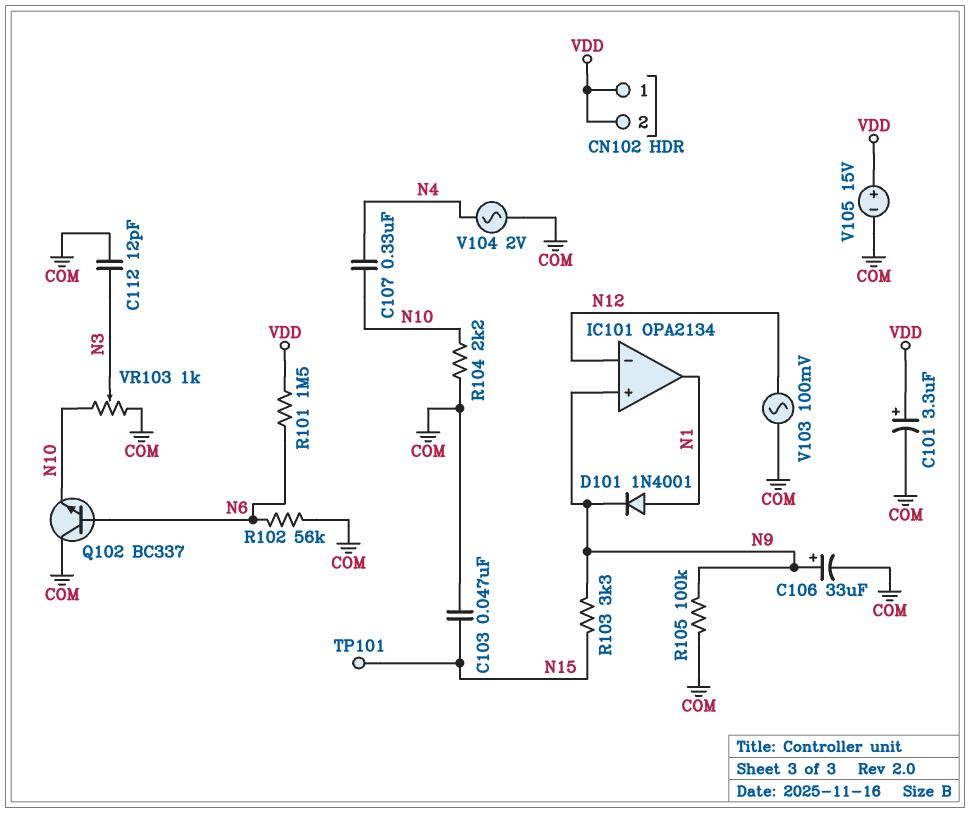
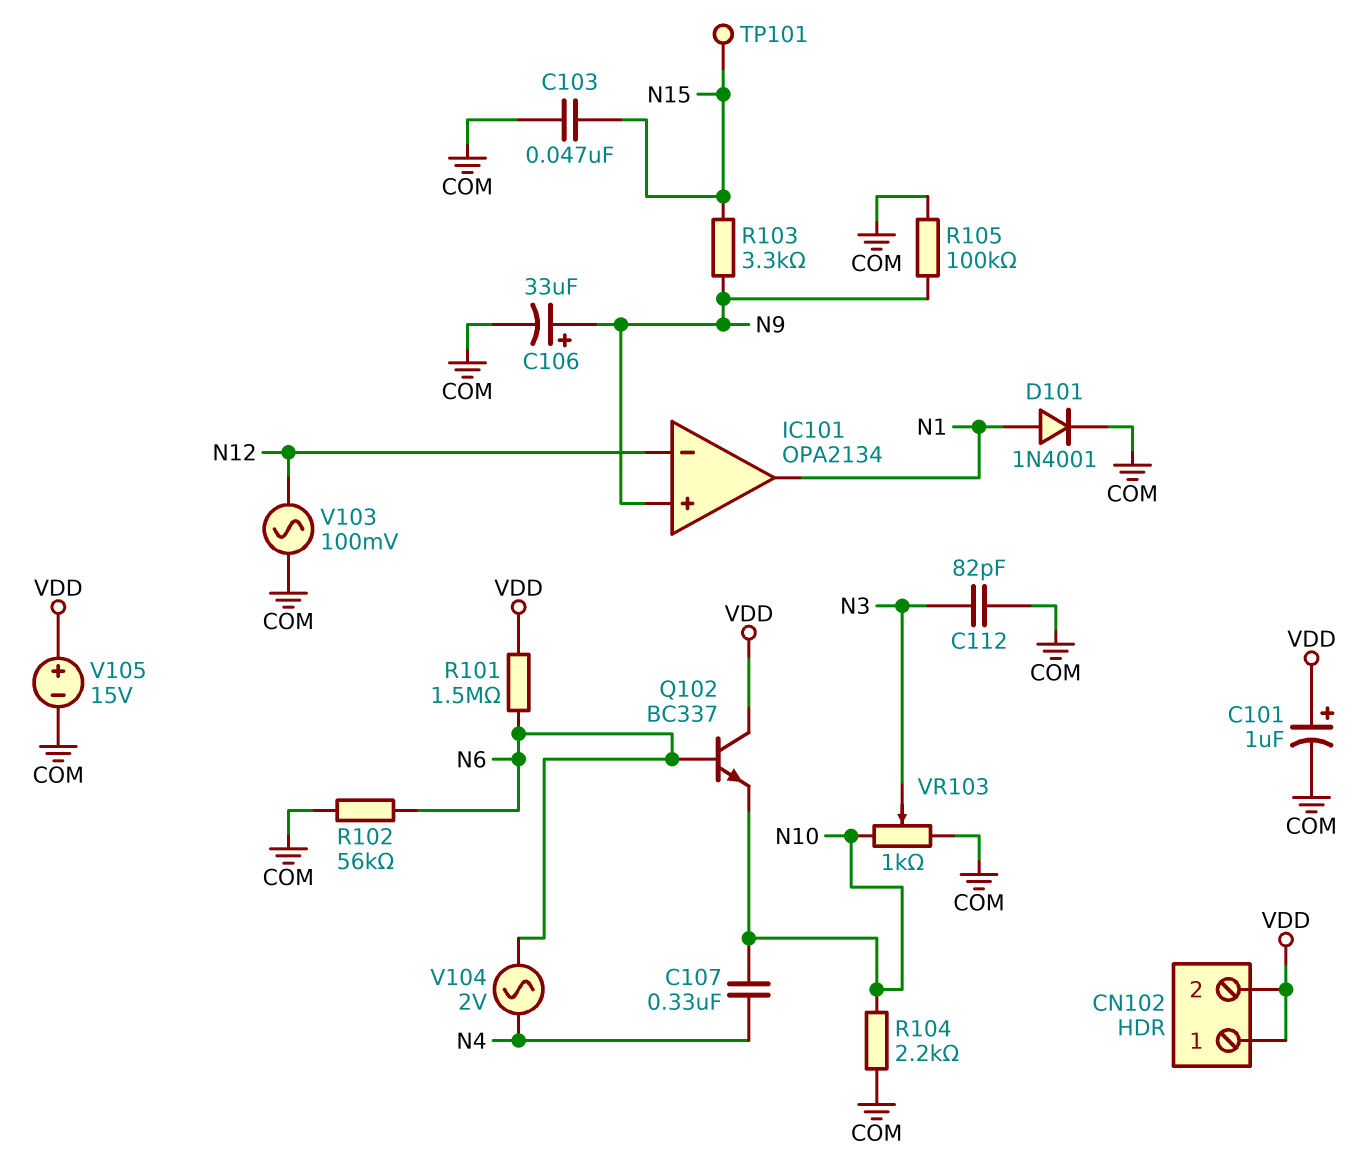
C101: 3.3uF (plus VDD, minus COM) -> 1uF (plus VDD, minus COM)
C112: 12pF (COM, N3) -> 82pF (COM, N3)
D101: diode 1N4001 (A N1, K N9) -> diode 1N4001 (A N1, K COM)
Q102: NPN BC337 (B N6, C COM, E N10) -> NPN BC337 (B N6, C VDD, E N10)
V104: AC 2V (COM, N4) -> AC 2V (N4, N6)

